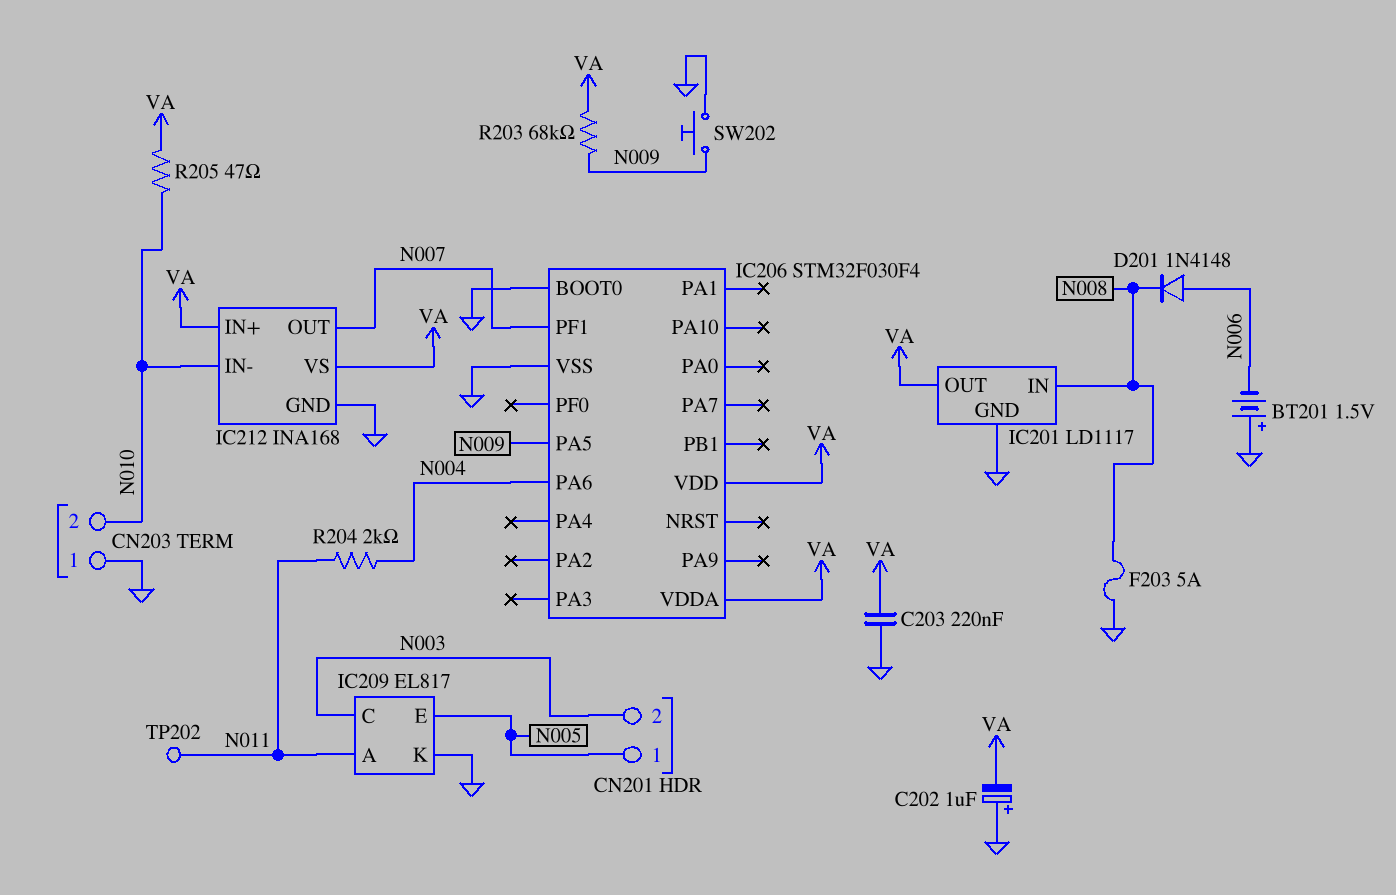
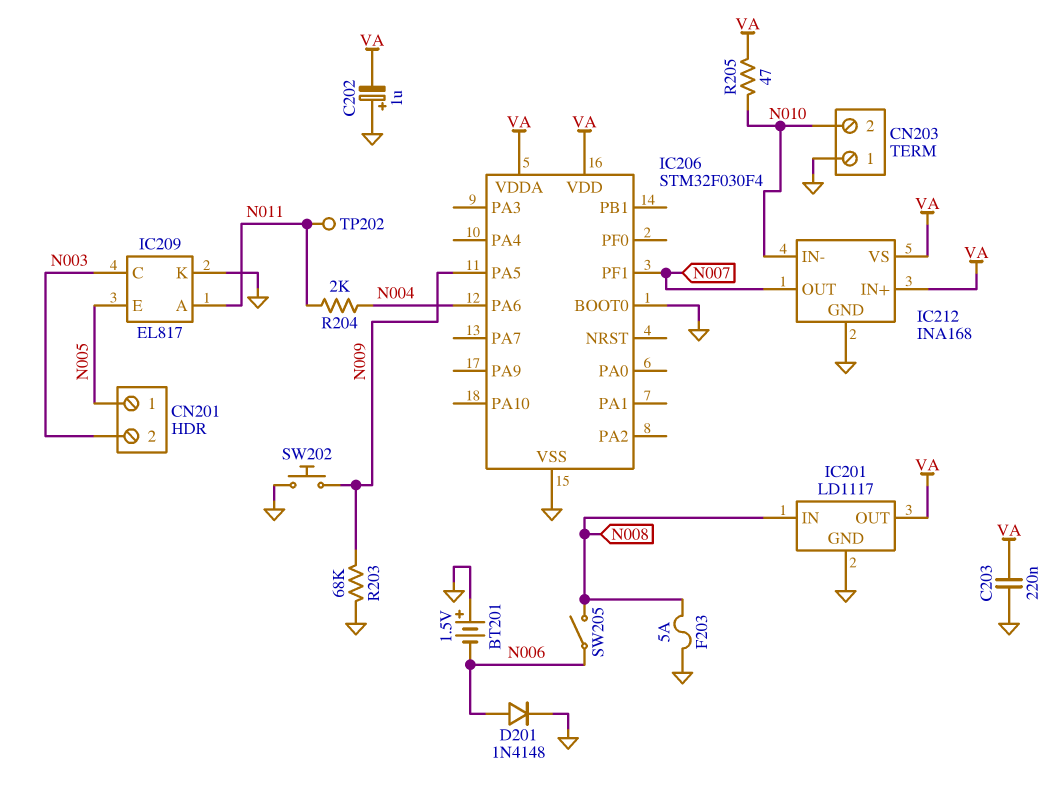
D201: diode 1N4148 (A N006, K N008) -> diode 1N4148 (A N006, K GND)
R203: 68k (N009, VA) -> 68k (GND, N009)
SW205: none -> switch (N006, N008)

